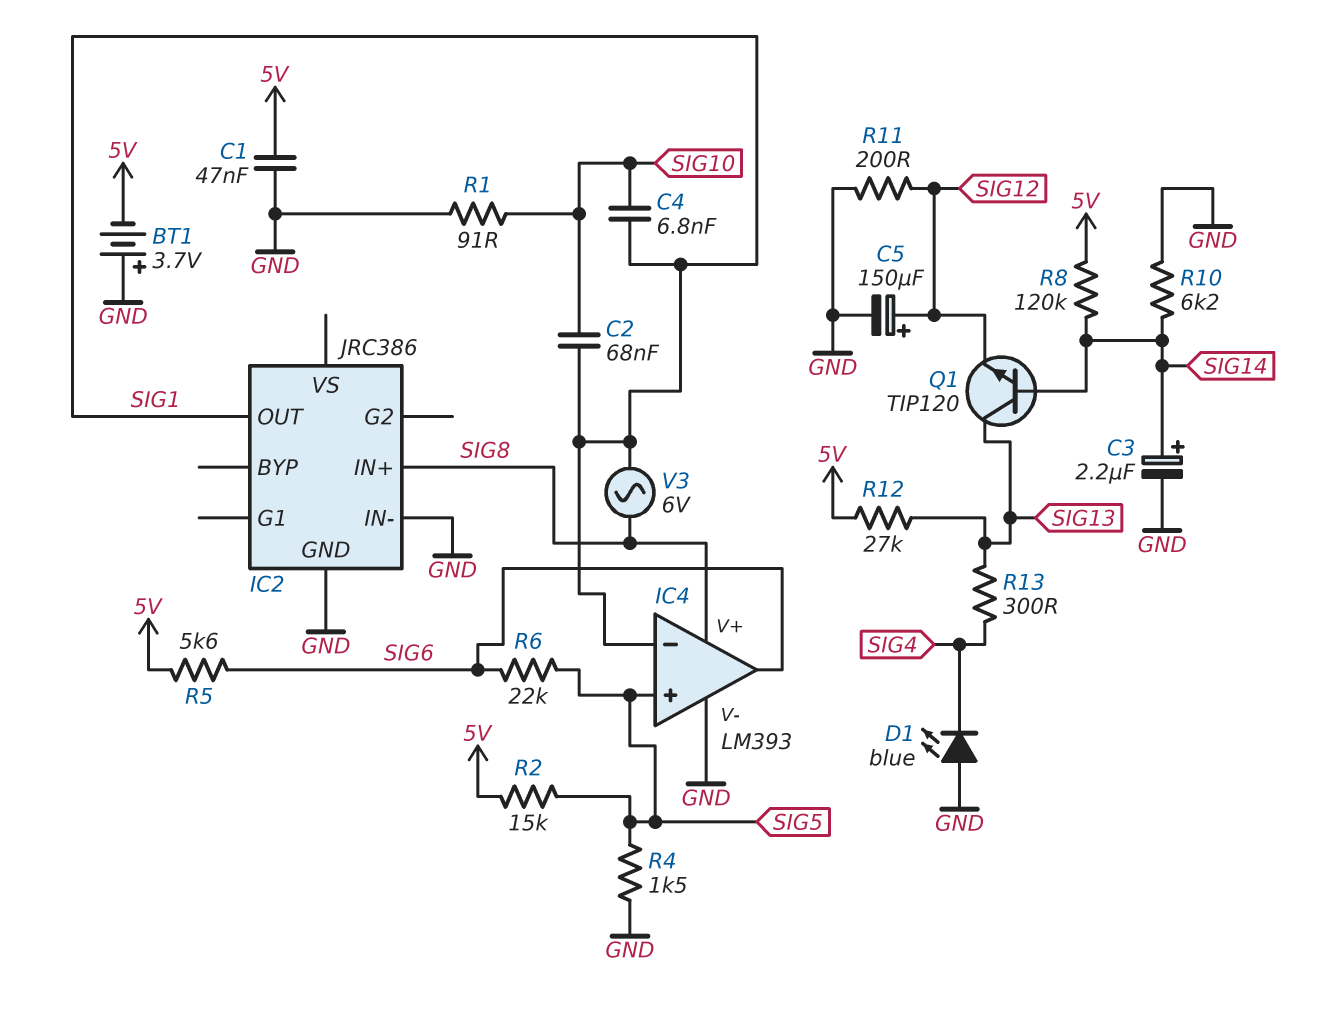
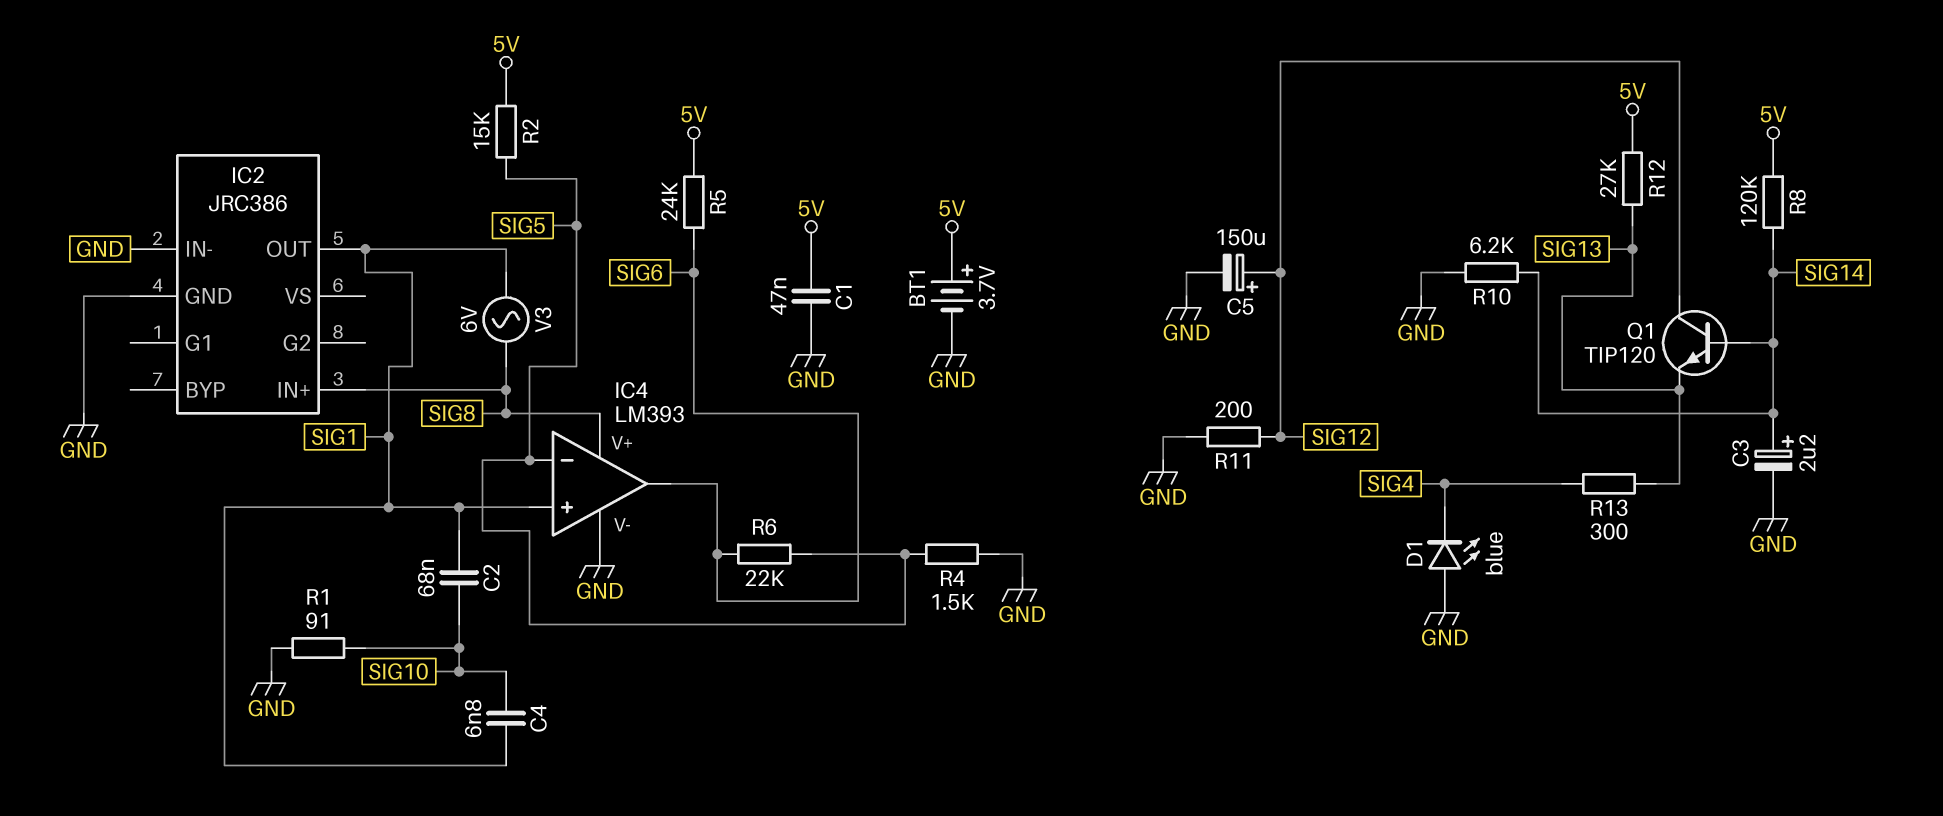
BT1: 3.7V (plus GND, minus 5V) -> 3.7V (plus 5V, minus GND)
IC4 pin in+: SIG5 -> SIG1
IC4 pin in-: SIG1 -> SIG5
Q1: NPN TIP120 (B SIG14, C SIG13, E SIG12) -> NPN TIP120 (B SIG14, C SIG12, E SIG13)
R5: 5.6k (5V, SIG6) -> 24k (5V, SIG6)

